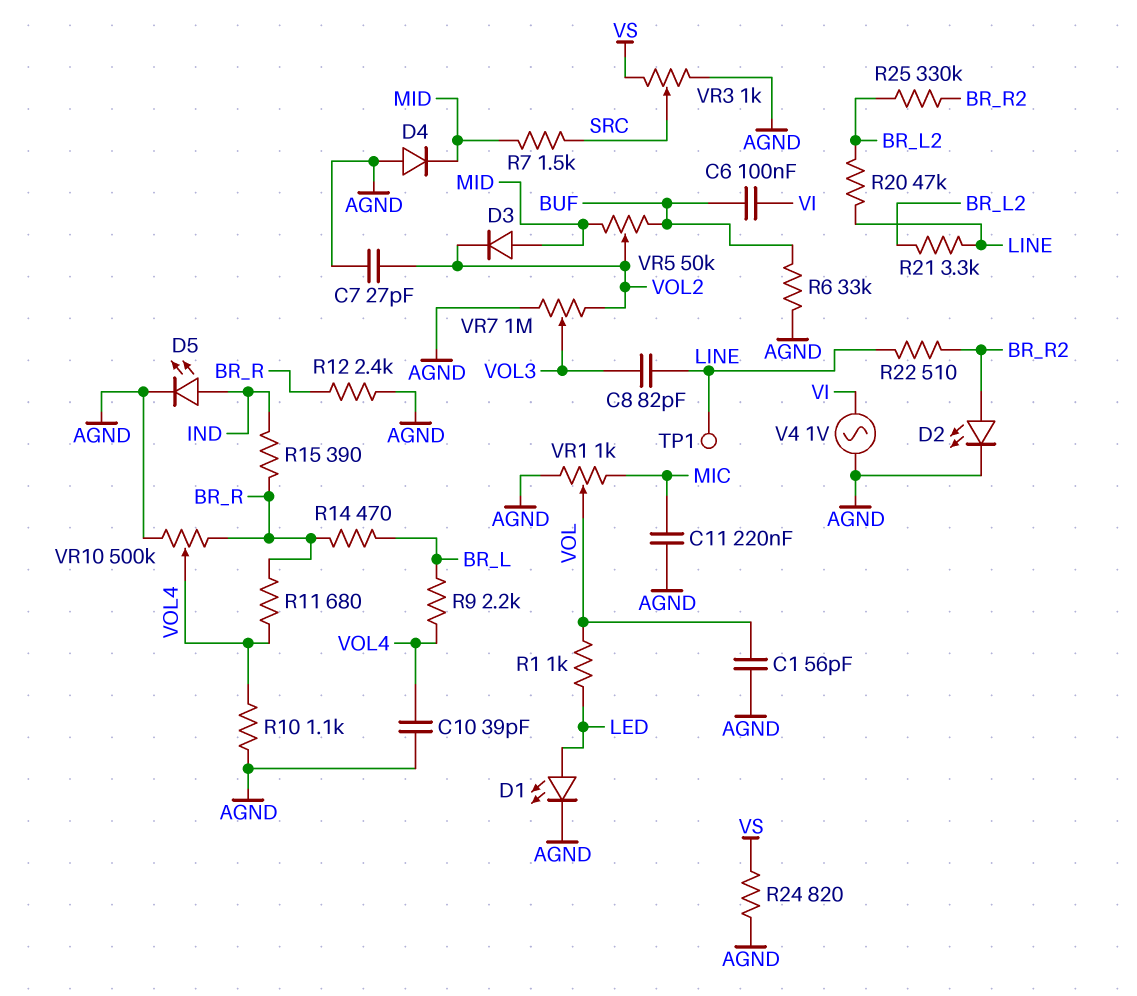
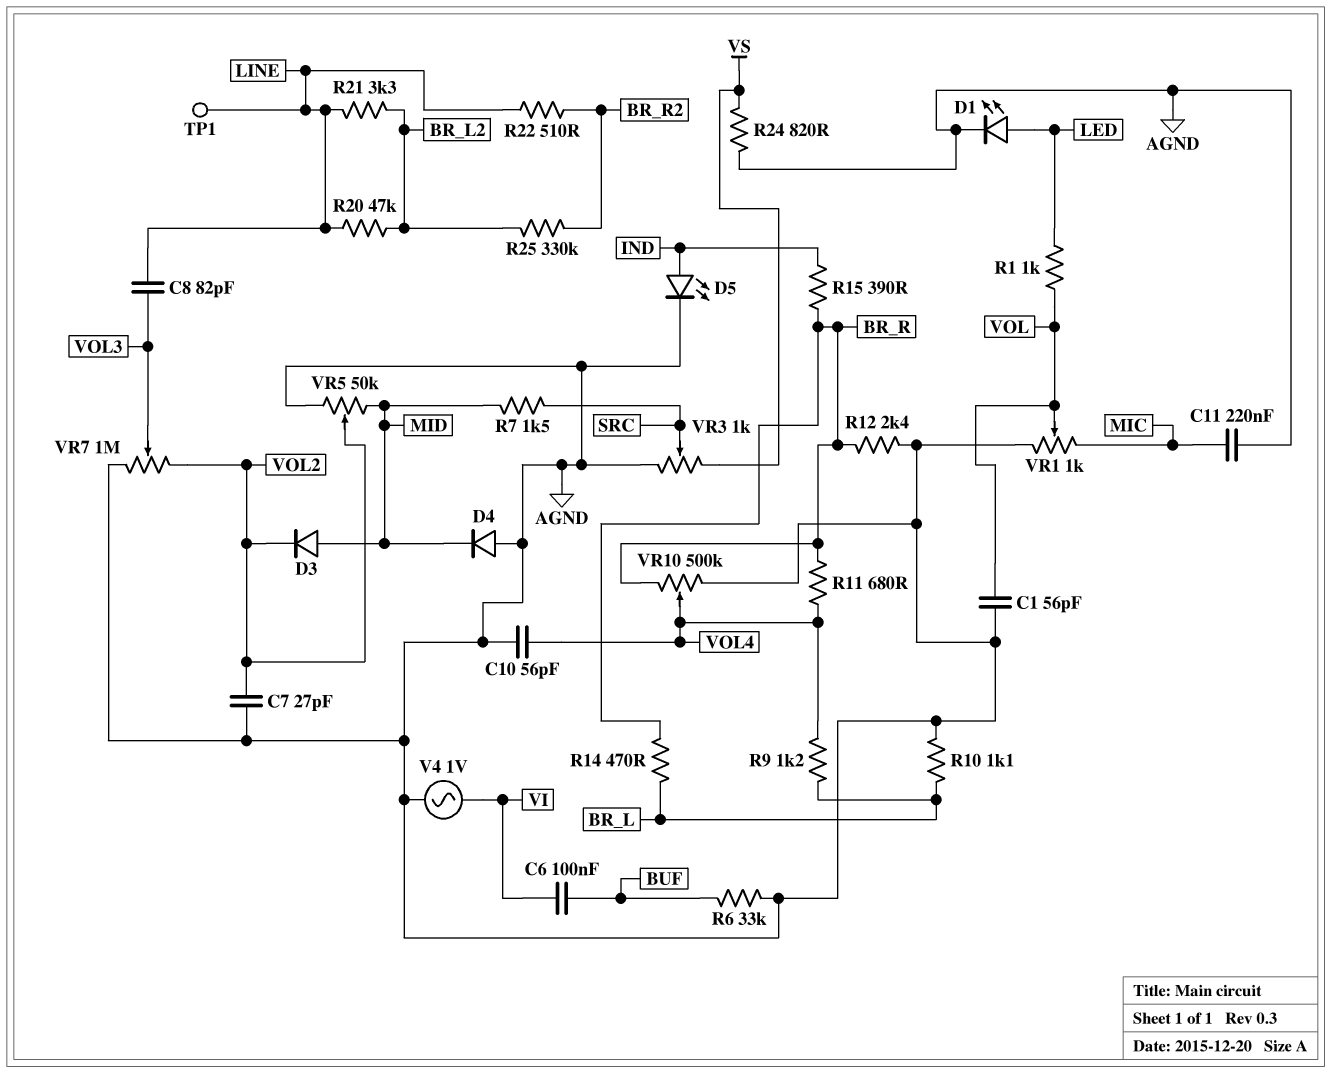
C10: 39pF (AGND, VOL4) -> 56pF (AGND, VOL4)
D2: LED (A BR_R2, K AGND) -> none
R9: 2.2k (BR_L, VOL4) -> 1.2k (BR_L, VOL4)
R10: 1.1k (AGND, VOL4) -> 1.1k (AGND, BR_L)
VR5: 50k (BUF, MID, wiper VOL2) -> 50k (AGND, MID, wiper VOL2)

